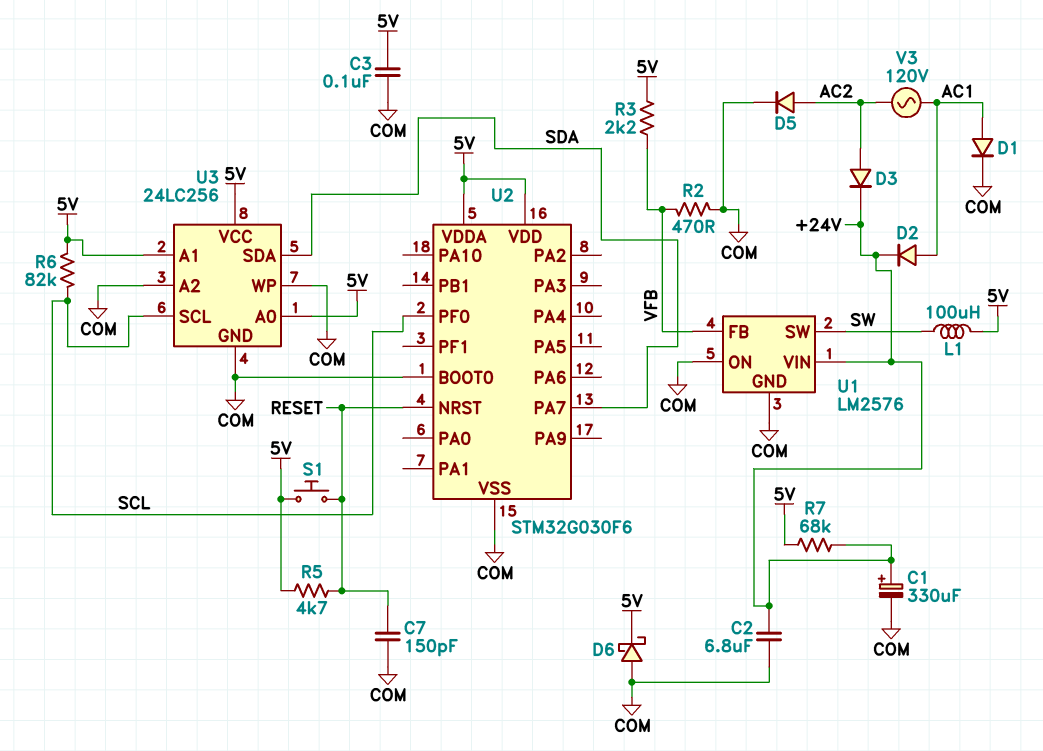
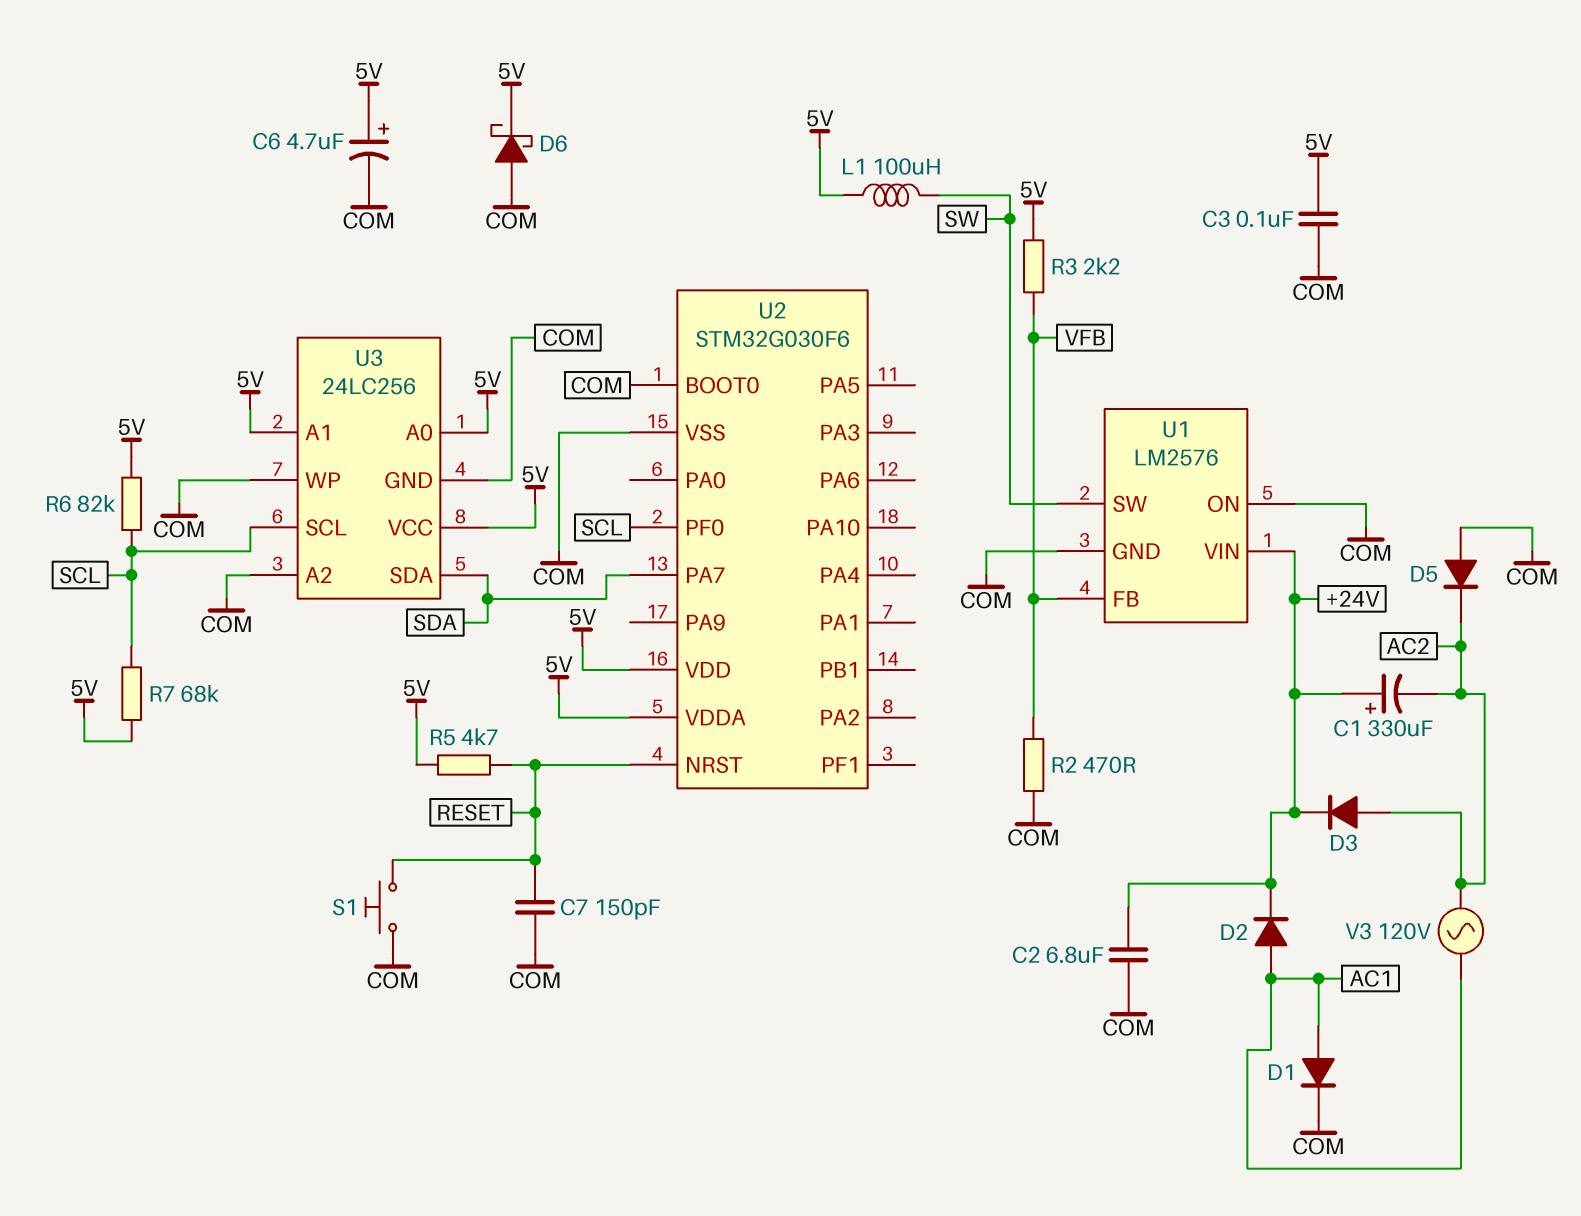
C1: 330uF (plus +24V, minus COM) -> 330uF (plus +24V, minus AC2)
C6: none -> 4.7uF (plus 5V, minus COM)
D5: diode (A AC2, K COM) -> diode (A COM, K AC2)
R7: 68k (+24V, 5V) -> 68k (5V, SCL)
S1: button (5V, RESET) -> button (COM, RESET)

